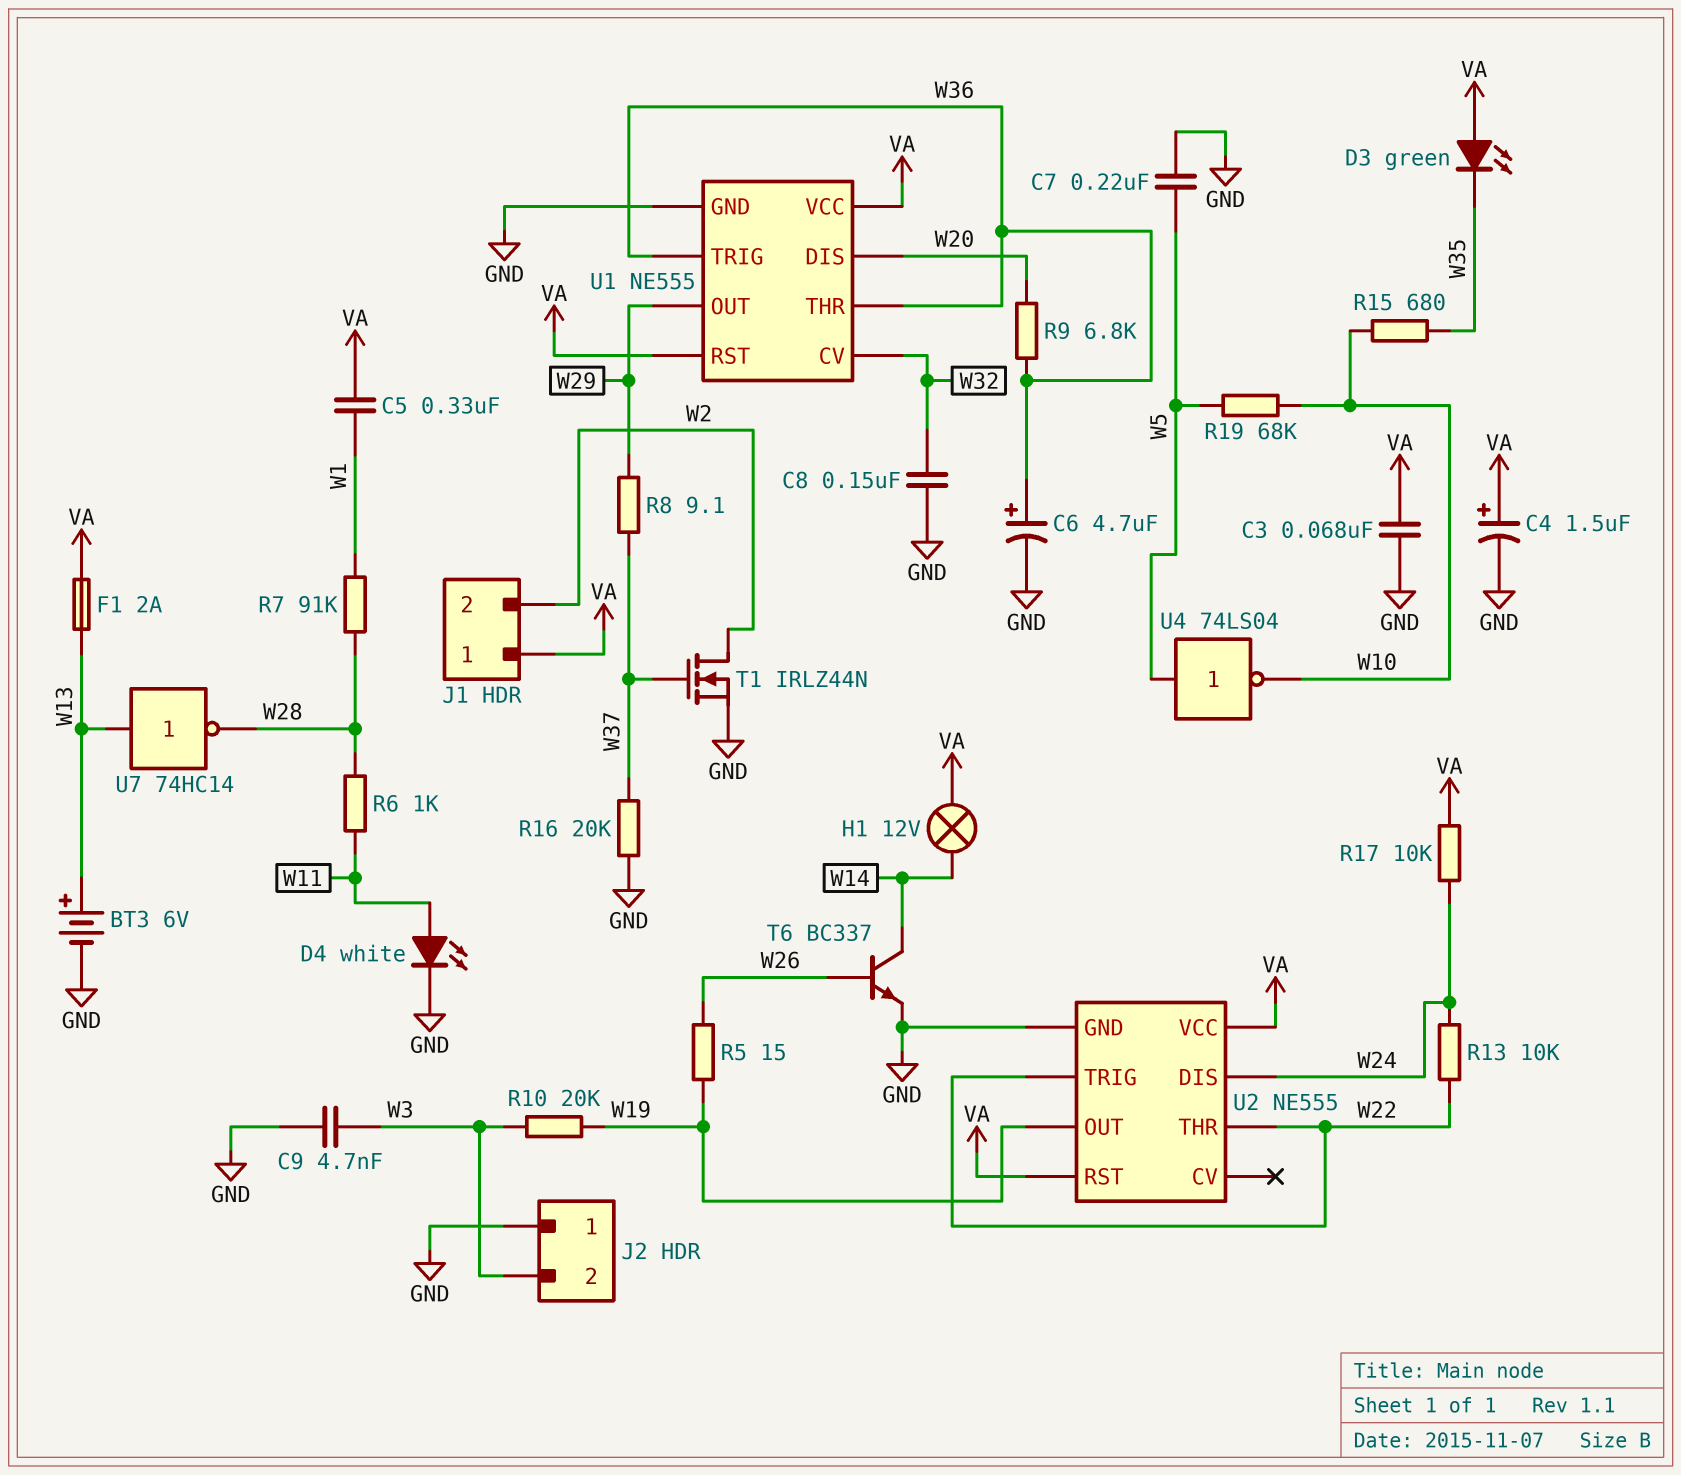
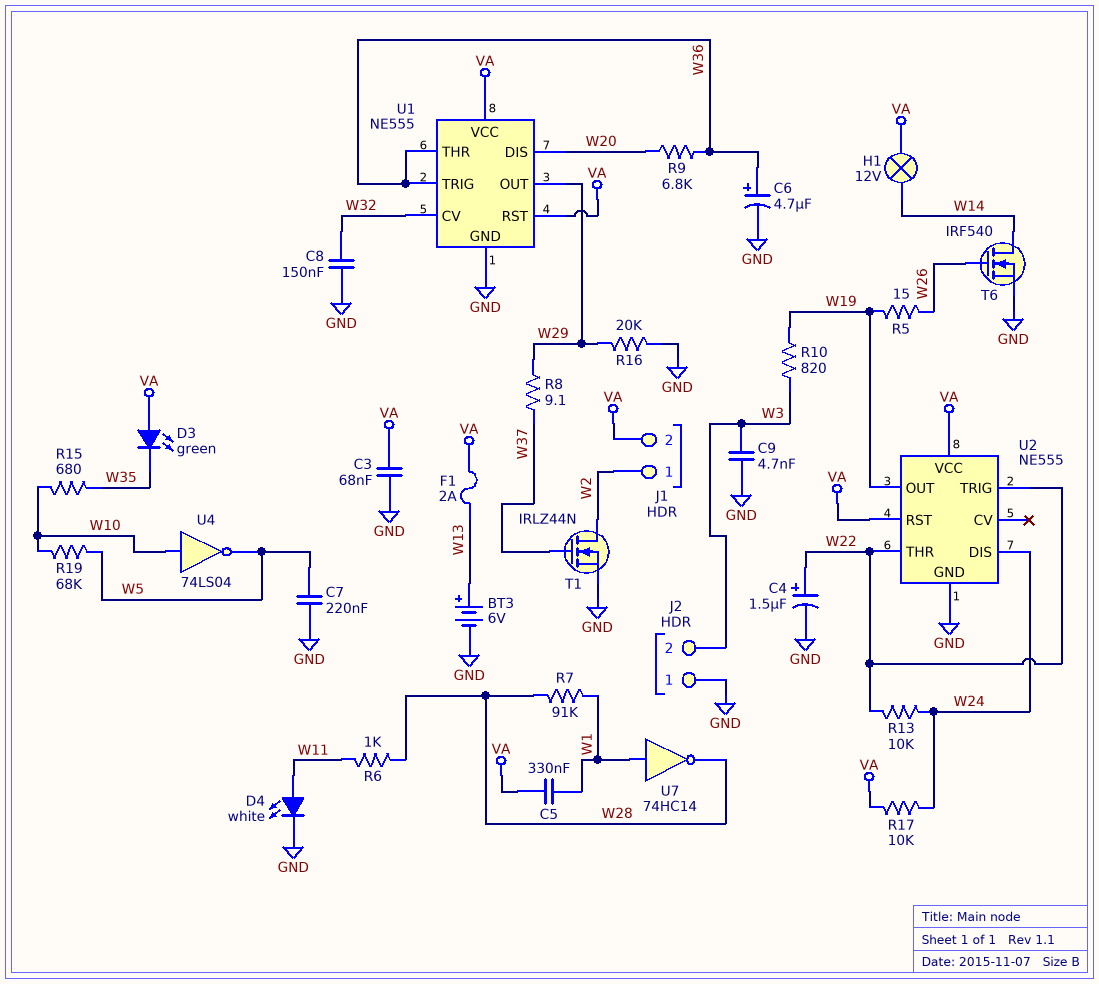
C4: 1.5uF (plus VA, minus GND) -> 1.5uF (plus W22, minus GND)
J1 pin 1: VA -> W2
J1 pin 2: W2 -> VA
R10: 20k (W3, W19) -> 820 (W3, W19)
R16: 20k (GND, W37) -> 20k (GND, W29)
T6: NPN BC337 (B W26, C W14, E GND) -> NMOS IRF540 (G W26, D W14, S GND)
U4: NOT 74LS04 (in W5, out W10) -> NOT 74LS04 (in W10, out W5)
U7: NOT 74HC14 (in W13, out W28) -> NOT 74HC14 (in W1, out W28)

